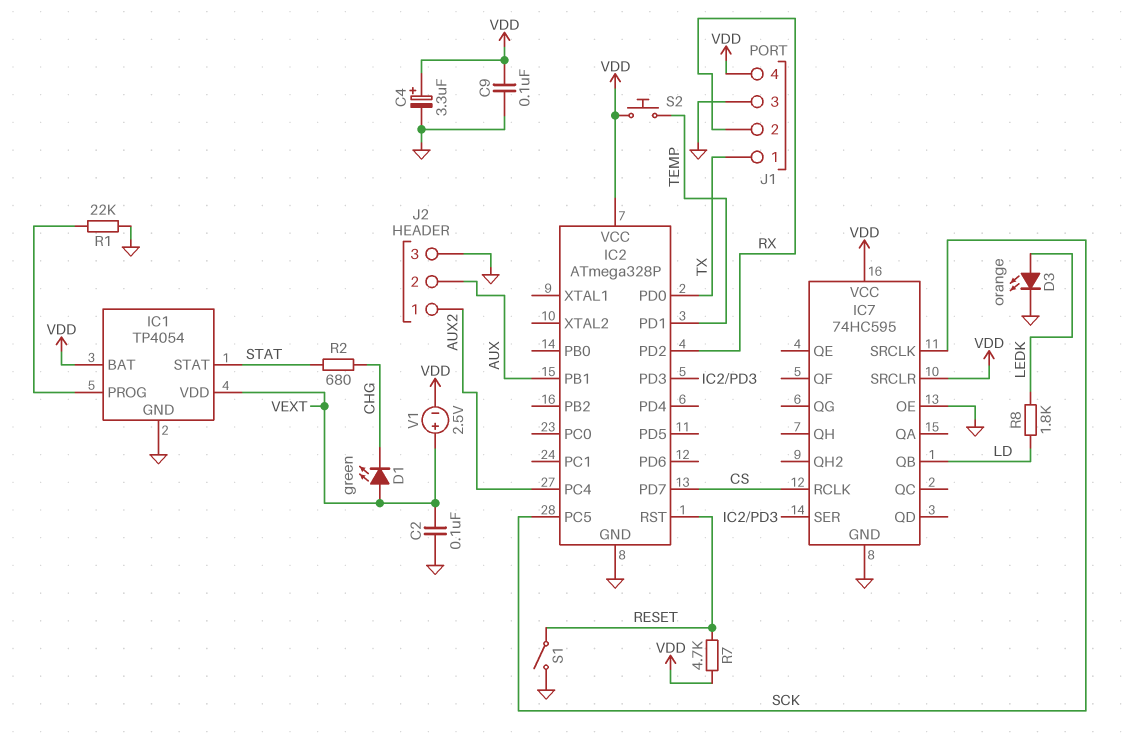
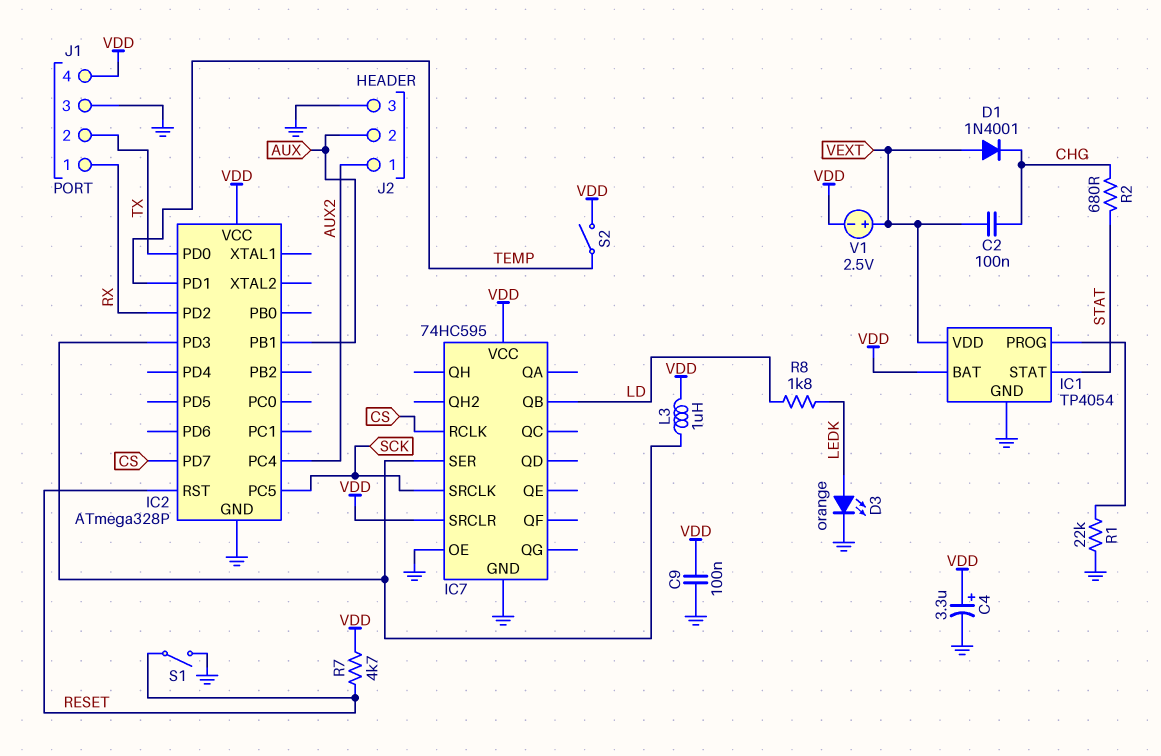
C2: 100nF (GND, VEXT) -> 100nF (CHG, VEXT)
D1: LED green (A VEXT, K CHG) -> diode 1N4001 (A VEXT, K CHG)
J1 pin 1: TX -> RX
J1 pin 2: RX -> TX
L3: none -> 1uH (IC2/PD3, VDD)
S2: button (TEMP, VDD) -> switch (TEMP, VDD)

